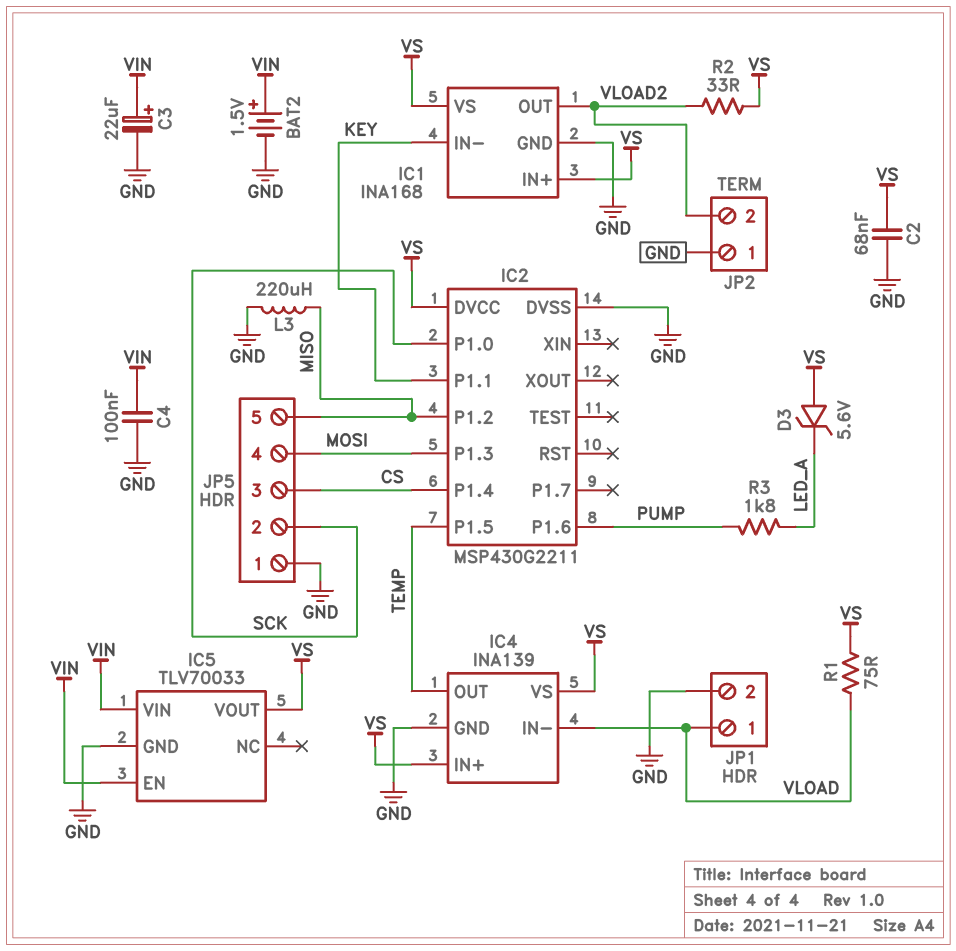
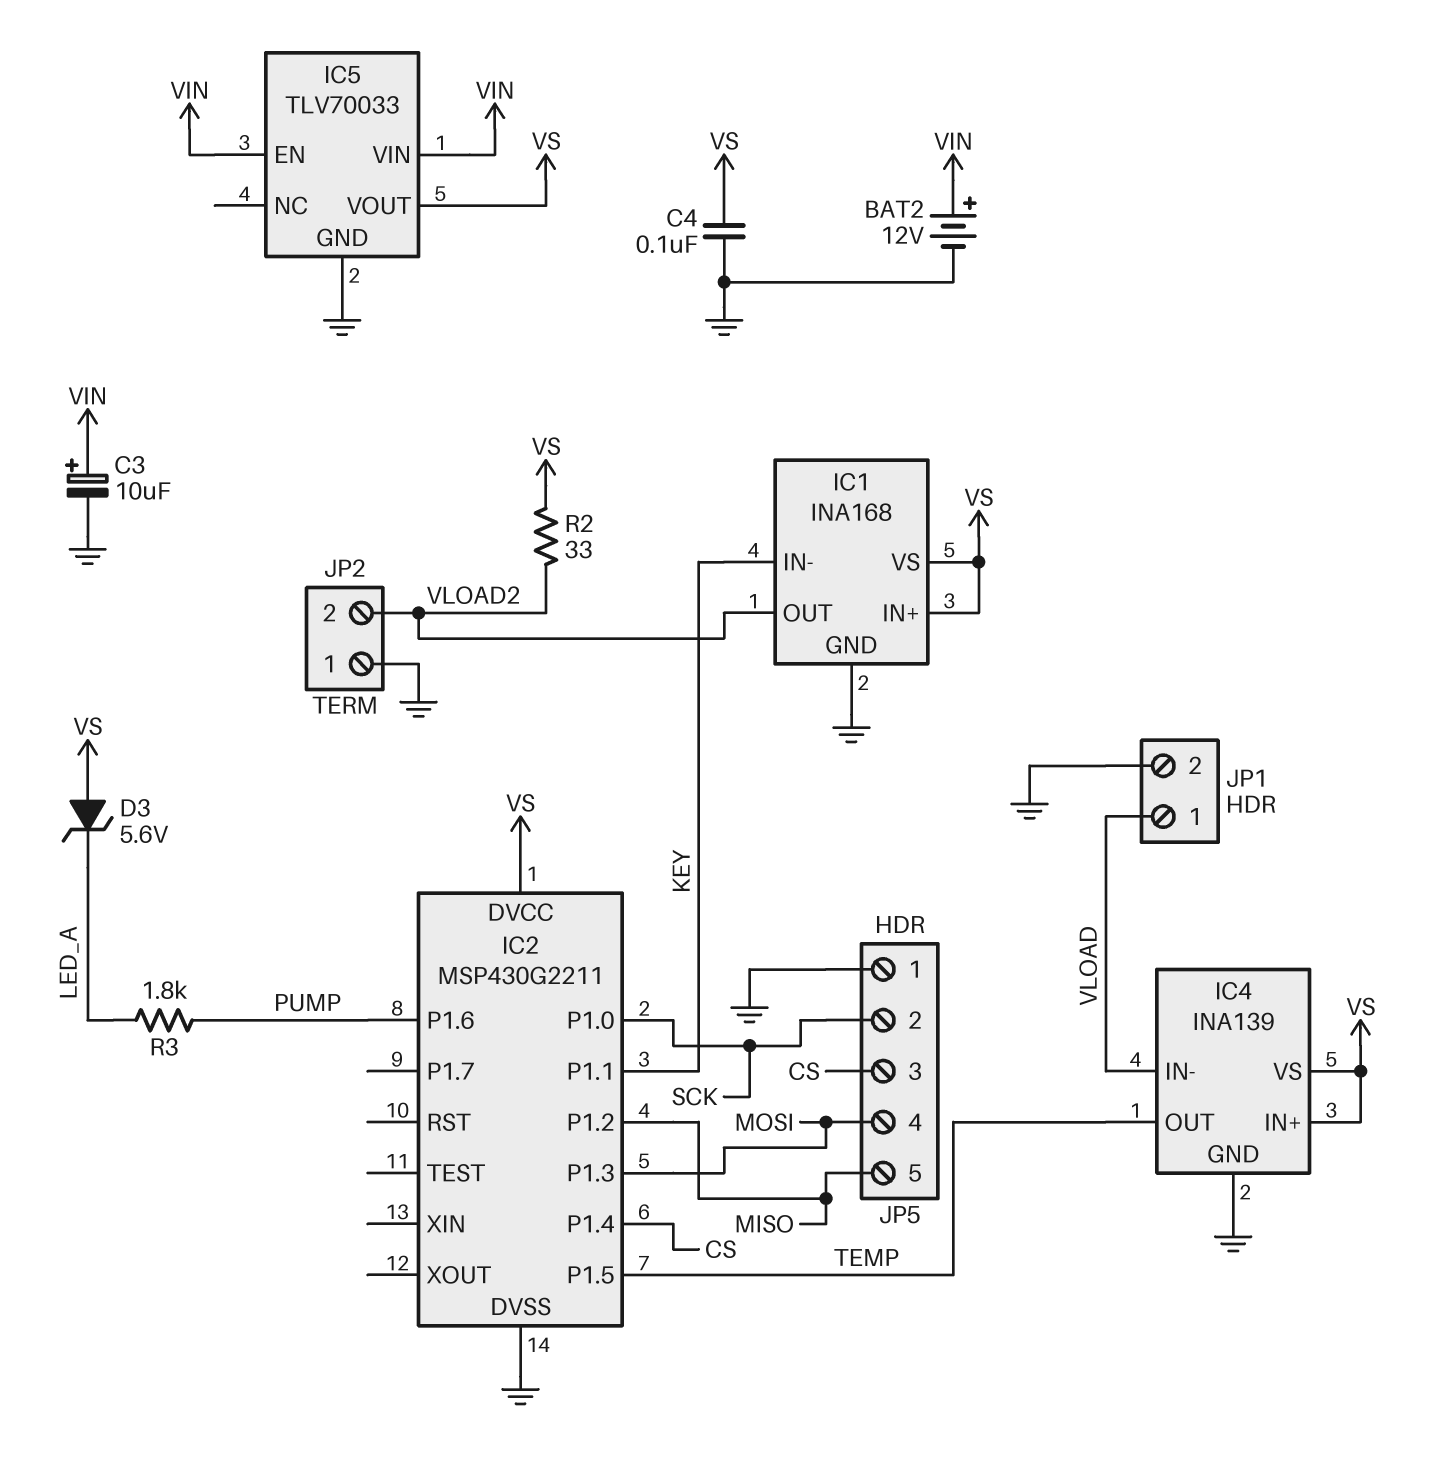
BAT2: 1.5V (plus VIN, minus GND) -> 12V (plus VIN, minus GND)
C2: 68nF (GND, VS) -> none
C3: 22uF (plus VIN, minus GND) -> 10uF (plus VIN, minus GND)
C4: 100nF (GND, VIN) -> 100nF (GND, VS)
L3: 220uH (GND, MISO) -> none
R1: 75 (VLOAD, VS) -> none

